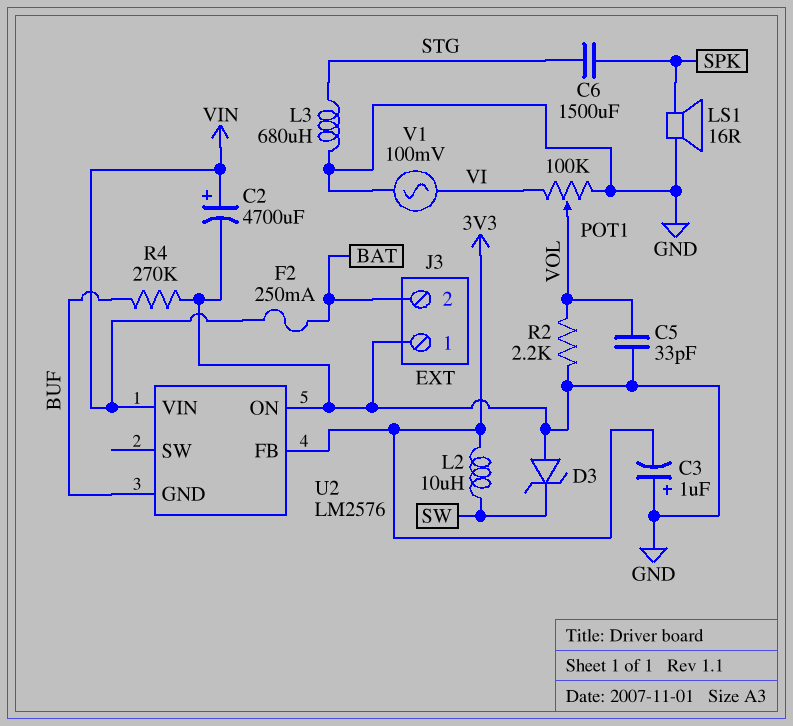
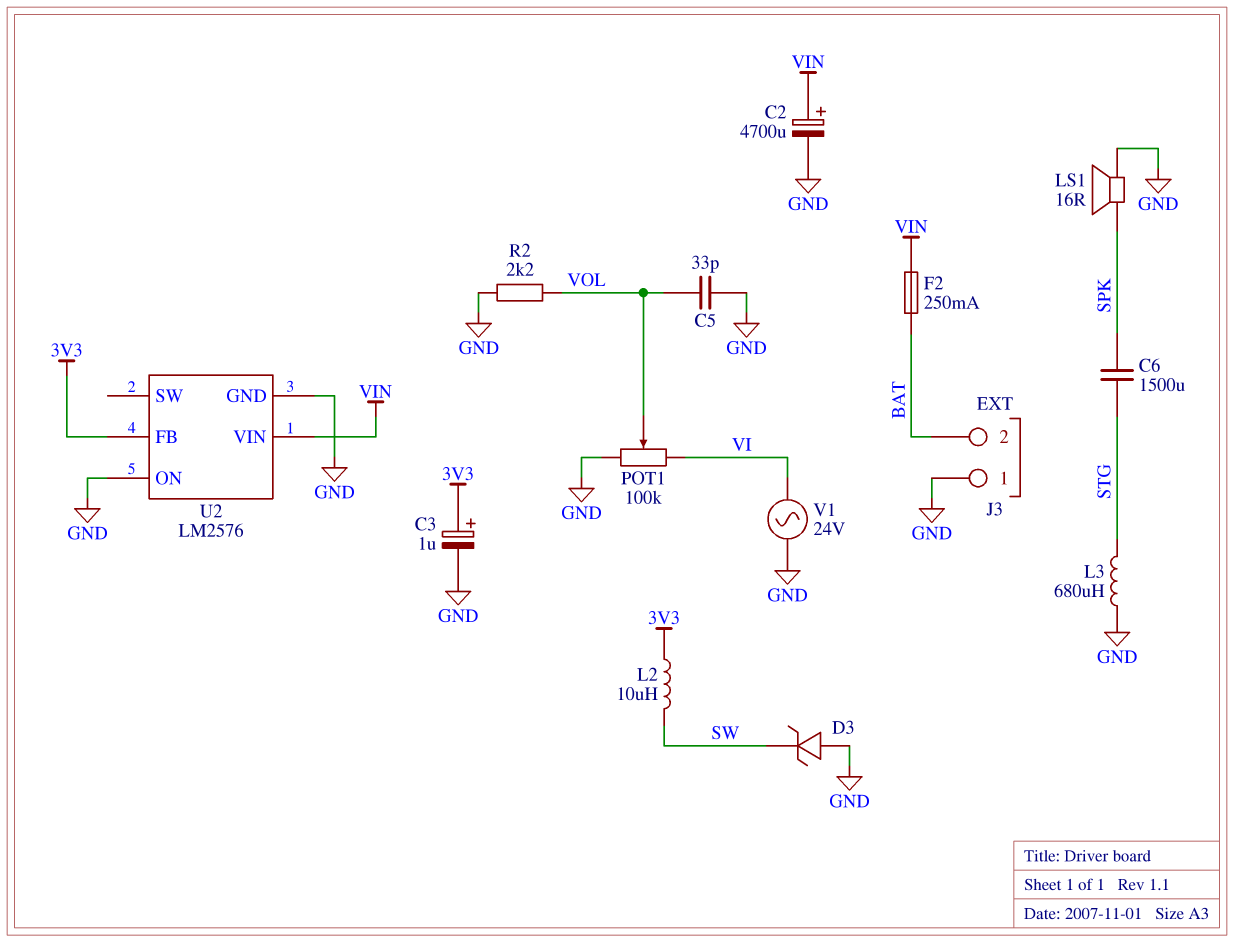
C3: 1uF (plus GND, minus 3V3) -> 1uF (plus 3V3, minus GND)
R4: 270k (BUF, GND) -> none
U2 pin GND: BUF -> GND
V1: AC 100mV (GND, VI) -> AC 24V (GND, VI)

